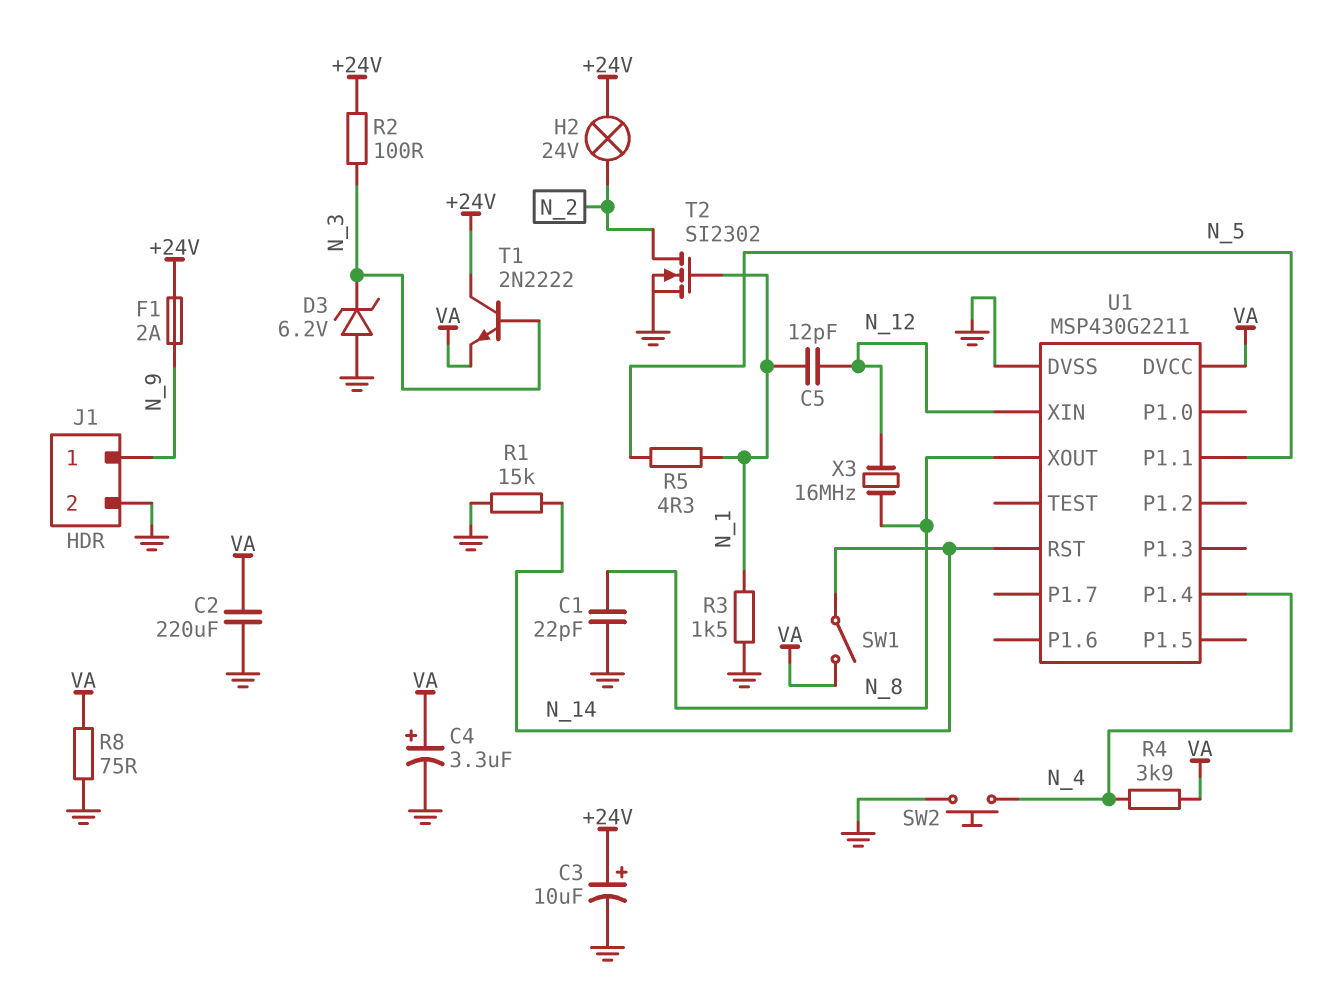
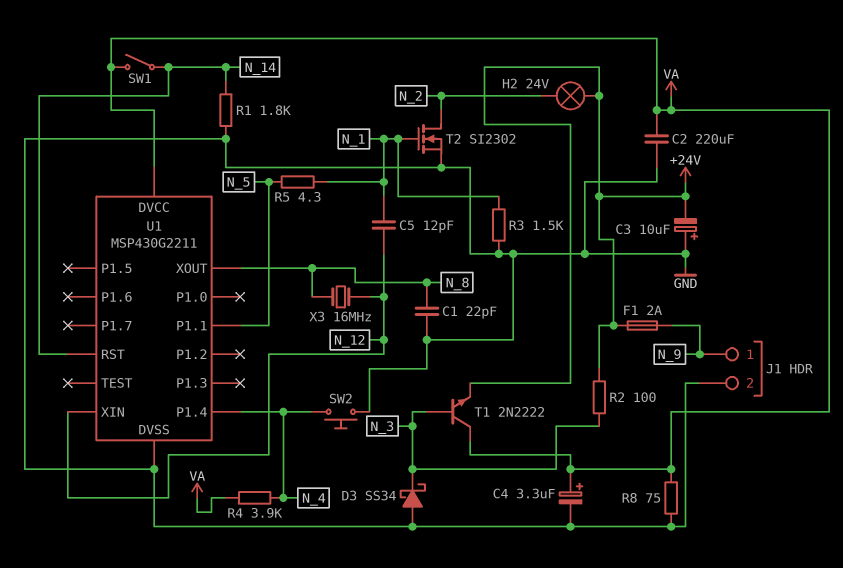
C3: 10uF (plus +24V, minus GND) -> 10uF (plus GND, minus +24V)
D3: zener 6.2V (A GND, K N_3) -> schottky SS34 (A GND, K N_3)
R1: 15k (GND, N_14) -> 1.8k (GND, N_14)
T1: NPN 2N2222 (B N_3, C +24V, E VA) -> NPN 2N2222 (B N_3, C VA, E +24V)

